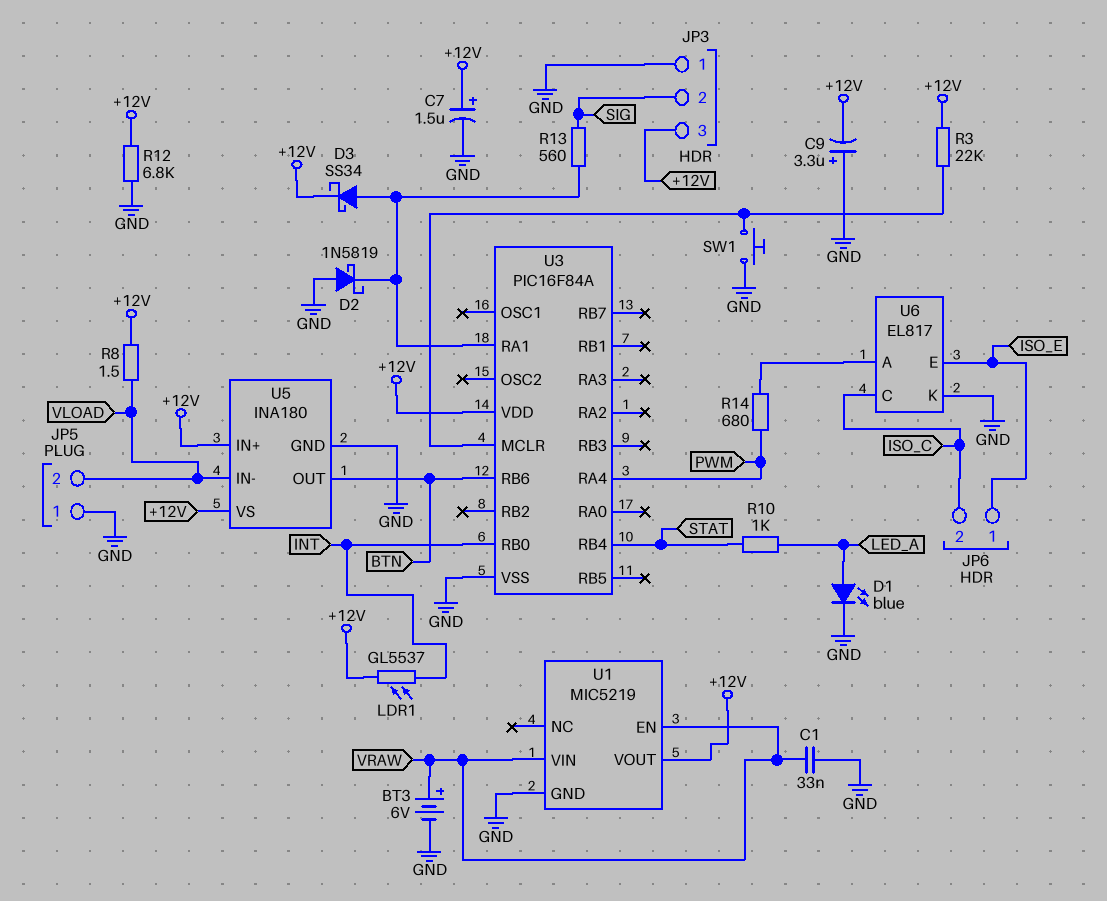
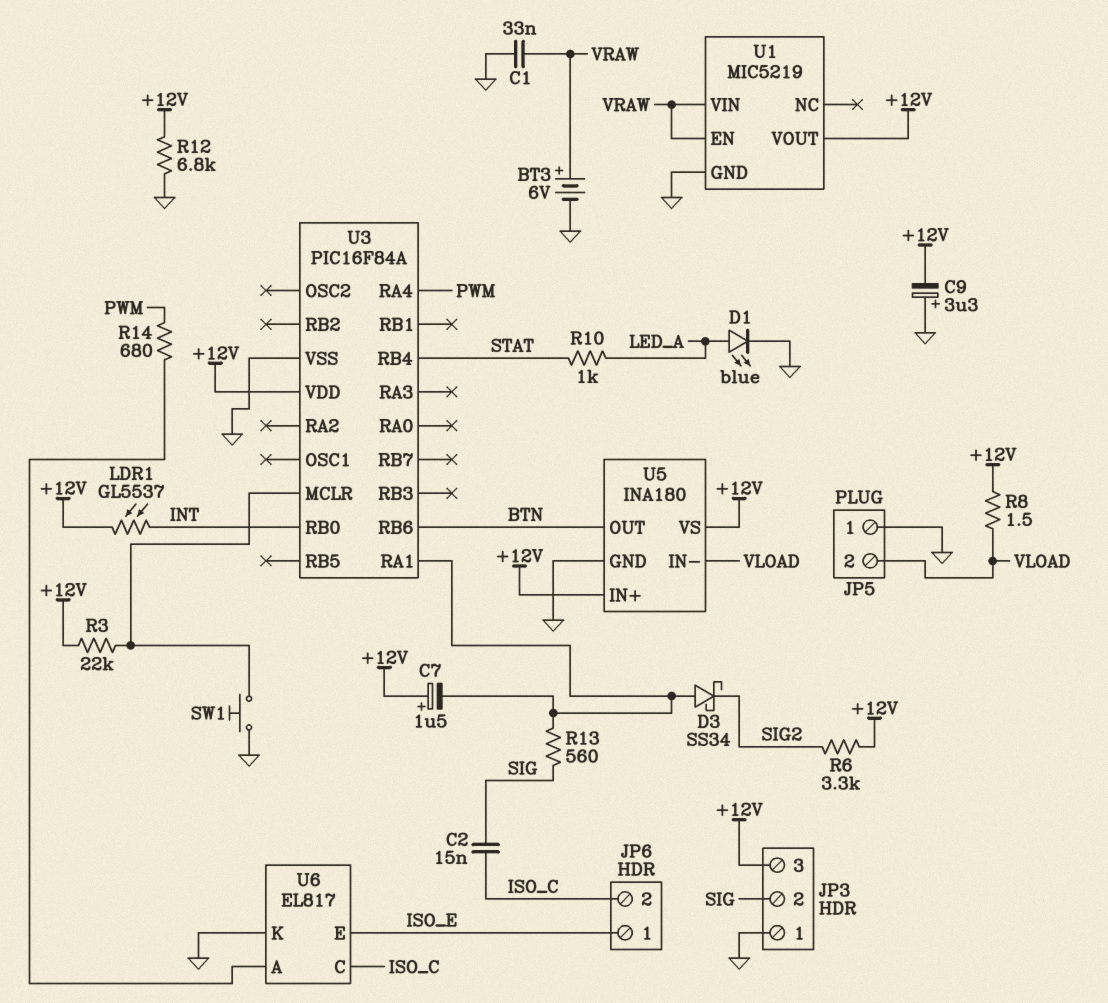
C2: none -> 15nF (ISO_C, SIG)
C7: 1.5uF (plus +12V, minus GND) -> 1.5uF (plus +12V, minus U3/RA1)
D2: schottky 1N5819 (A GND, K U3/RA1) -> none
D3: schottky SS34 (A U3/RA1, K +12V) -> schottky SS34 (A U3/RA1, K SIG2)
R6: none -> 3.3k (+12V, SIG2)

